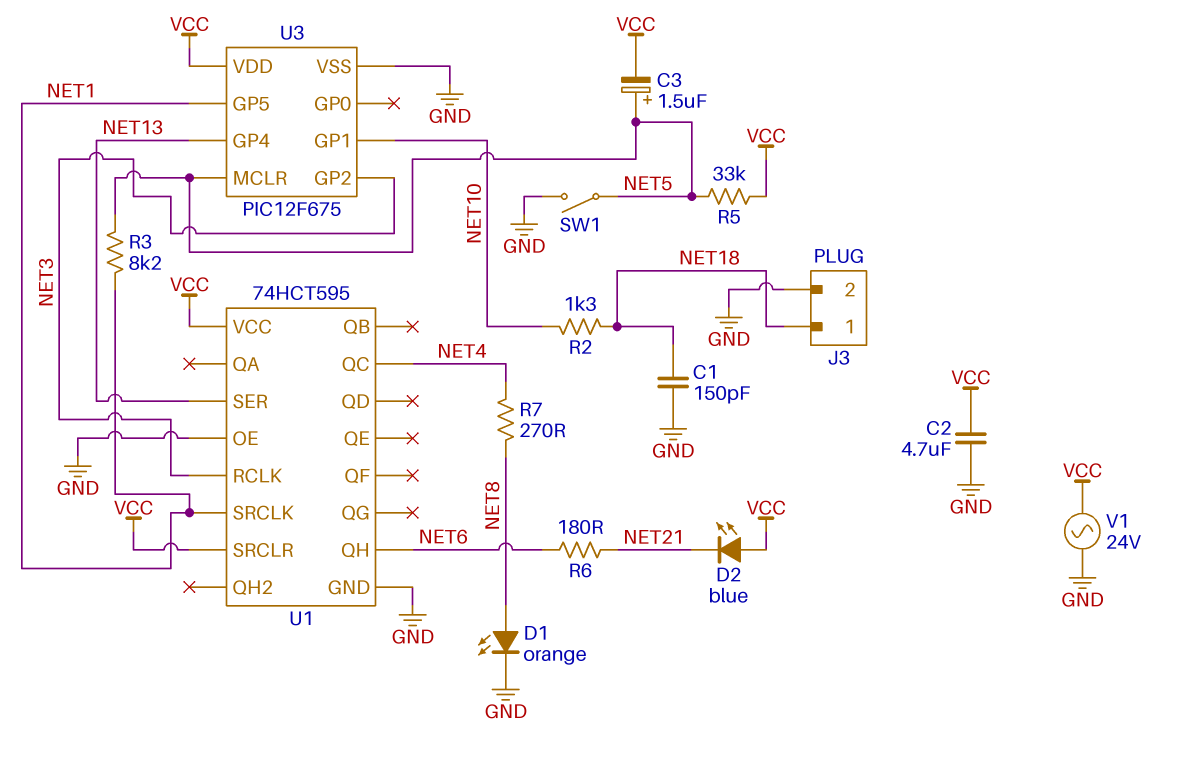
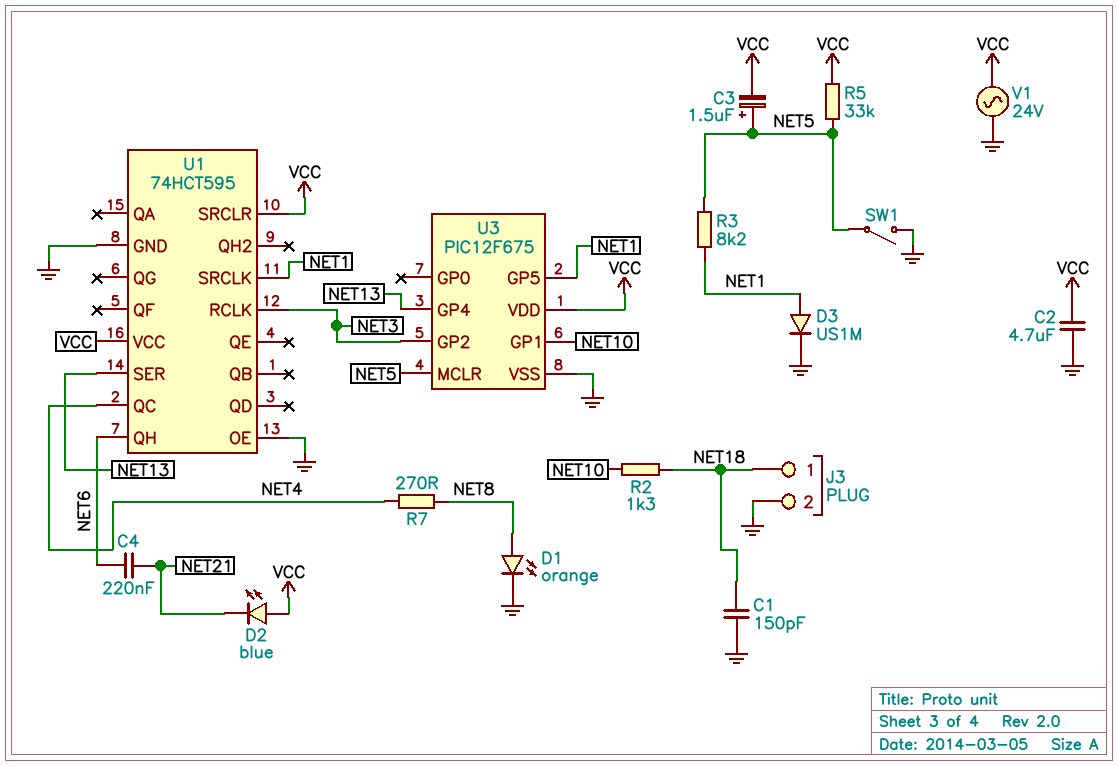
C4: none -> 220nF (NET6, NET21)
D3: none -> diode US1M (A NET1, K GND)
R6: 180 (NET6, NET21) -> none

